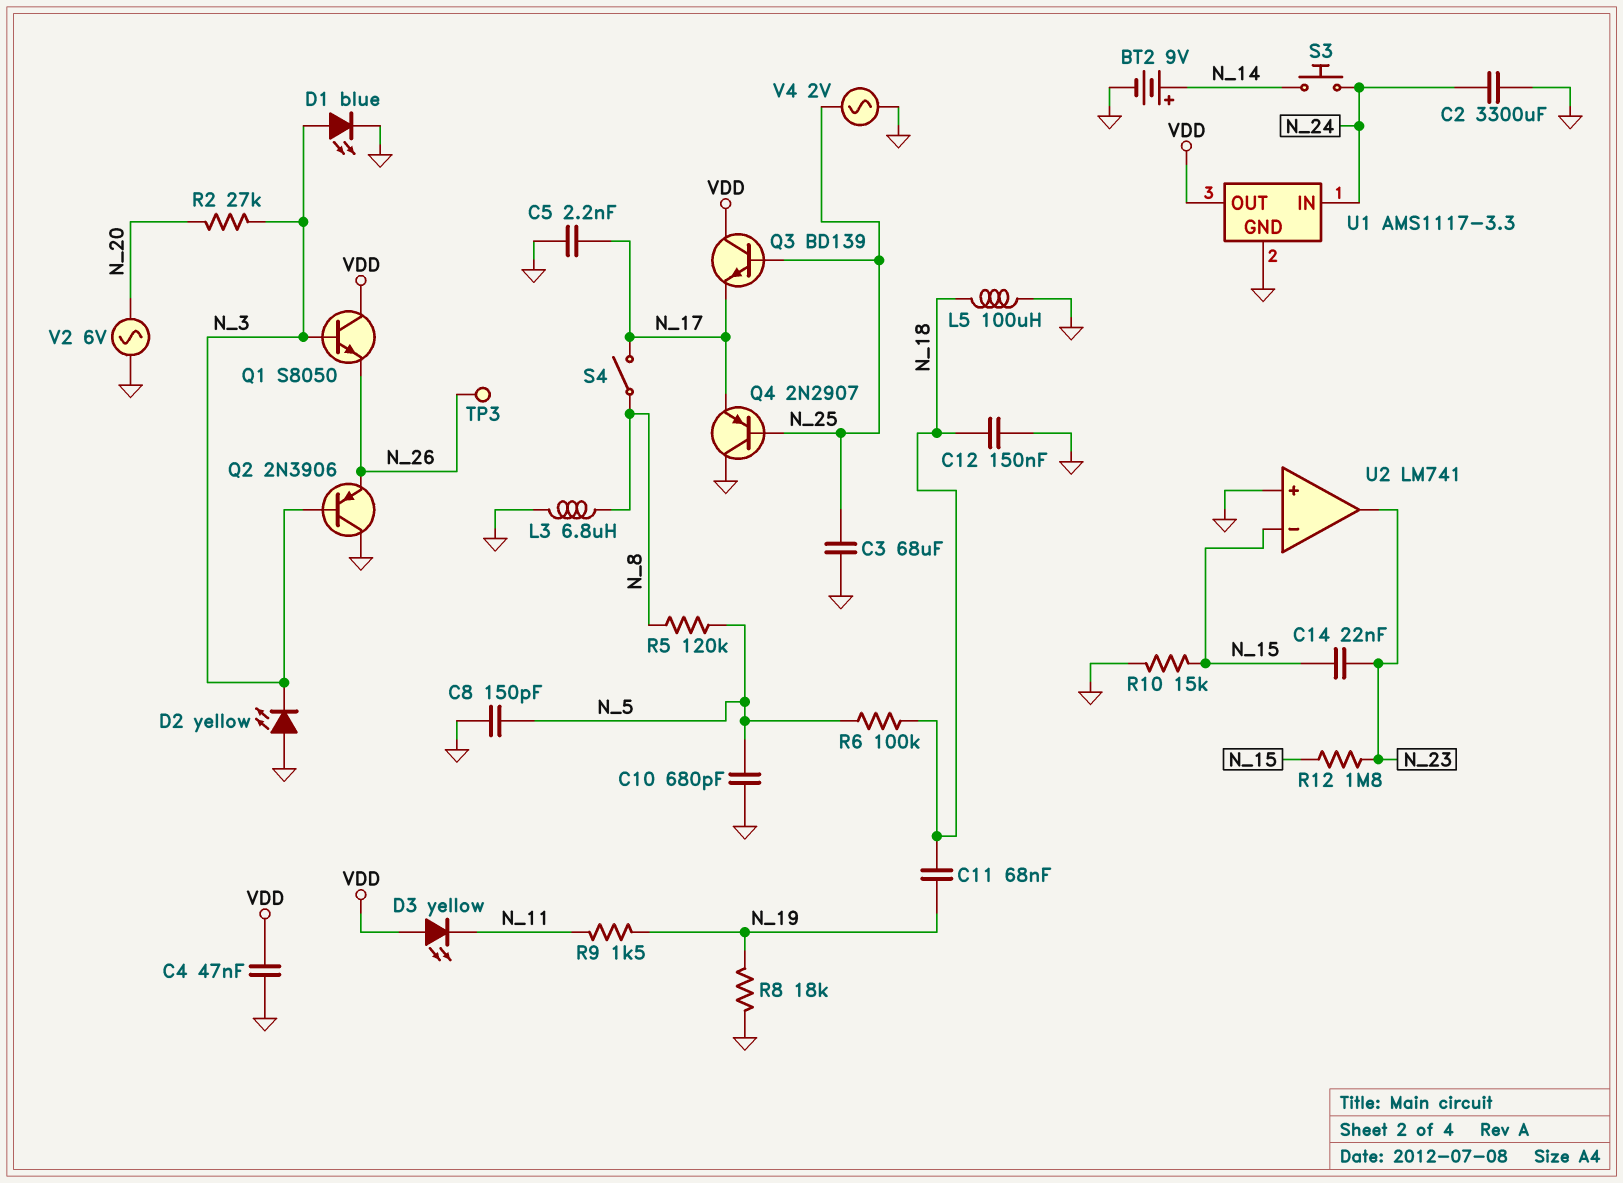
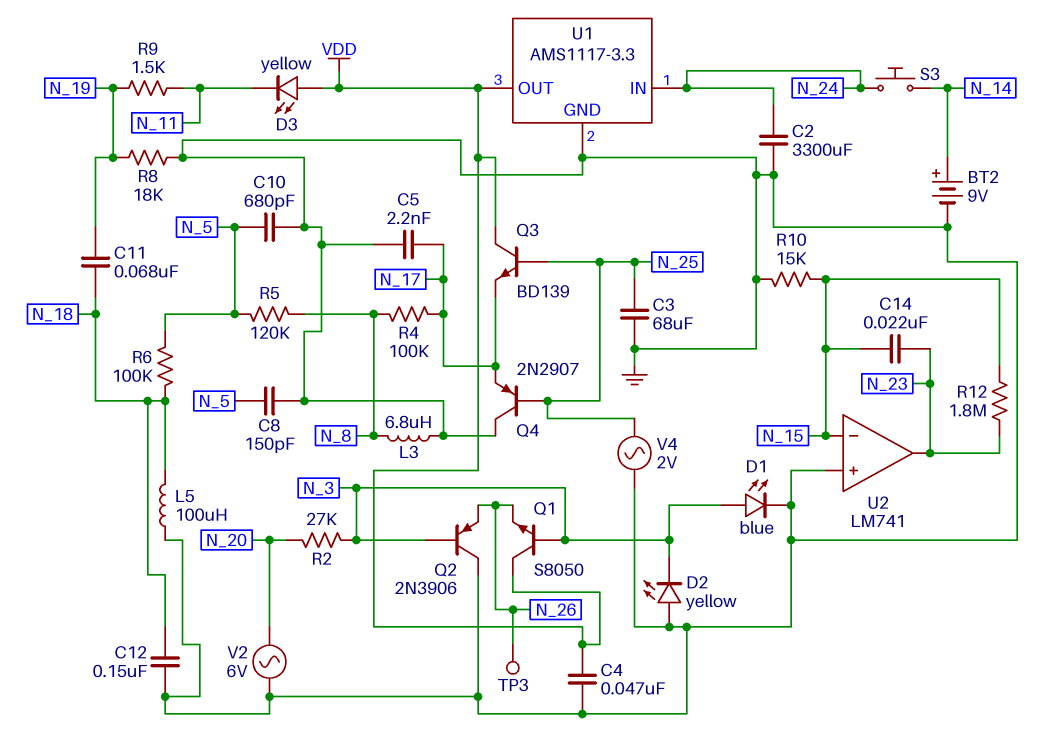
R4: none -> 100k (N_8, N_17)
S4: switch (N_8, N_17) -> none

